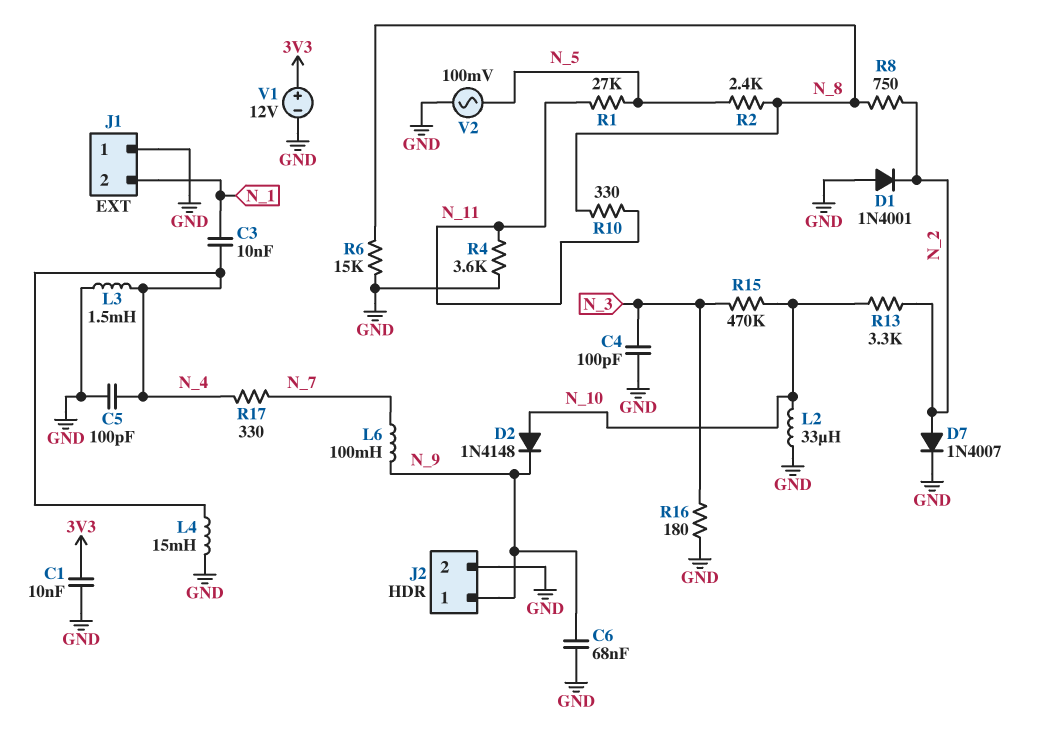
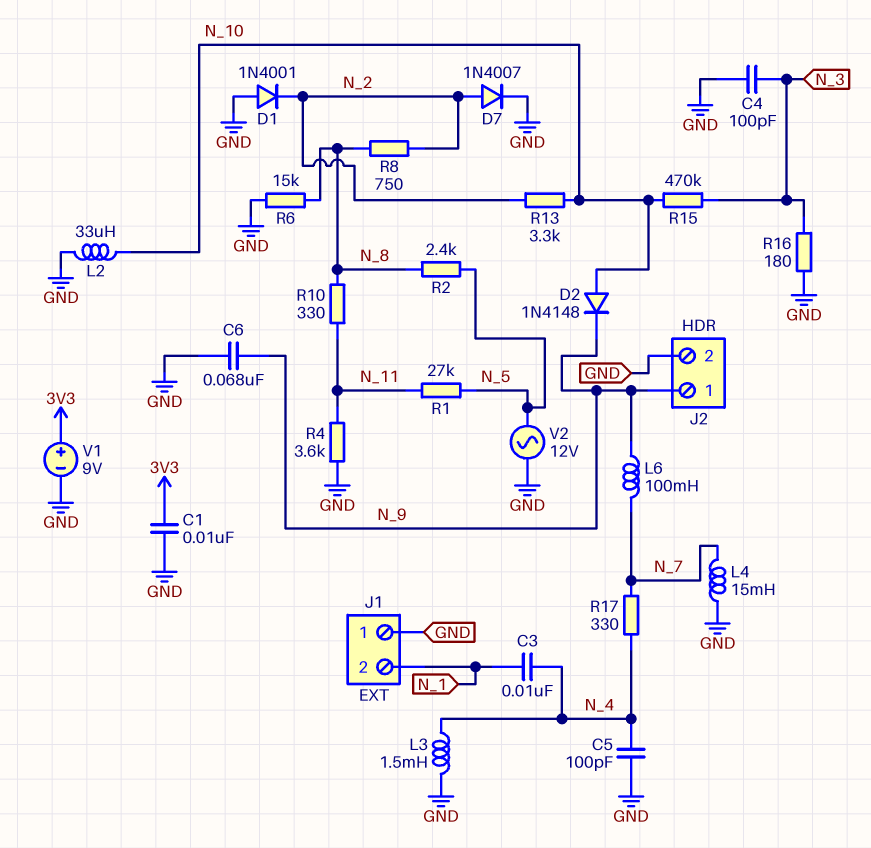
L4: 15mH (GND, N_4) -> 15mH (GND, N_7)
V1: 12V (plus 3V3, minus GND) -> 9V (plus 3V3, minus GND)
V2: AC 100mV (GND, N_5) -> AC 12V (GND, N_5)

